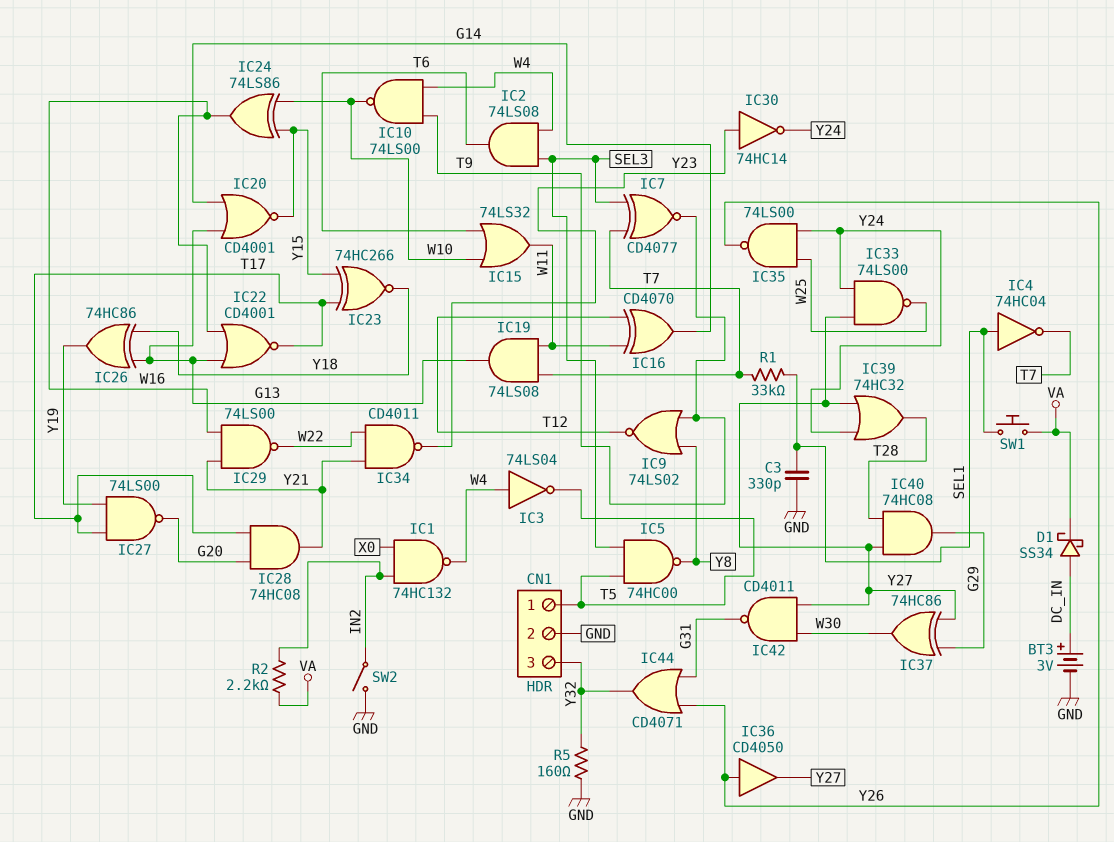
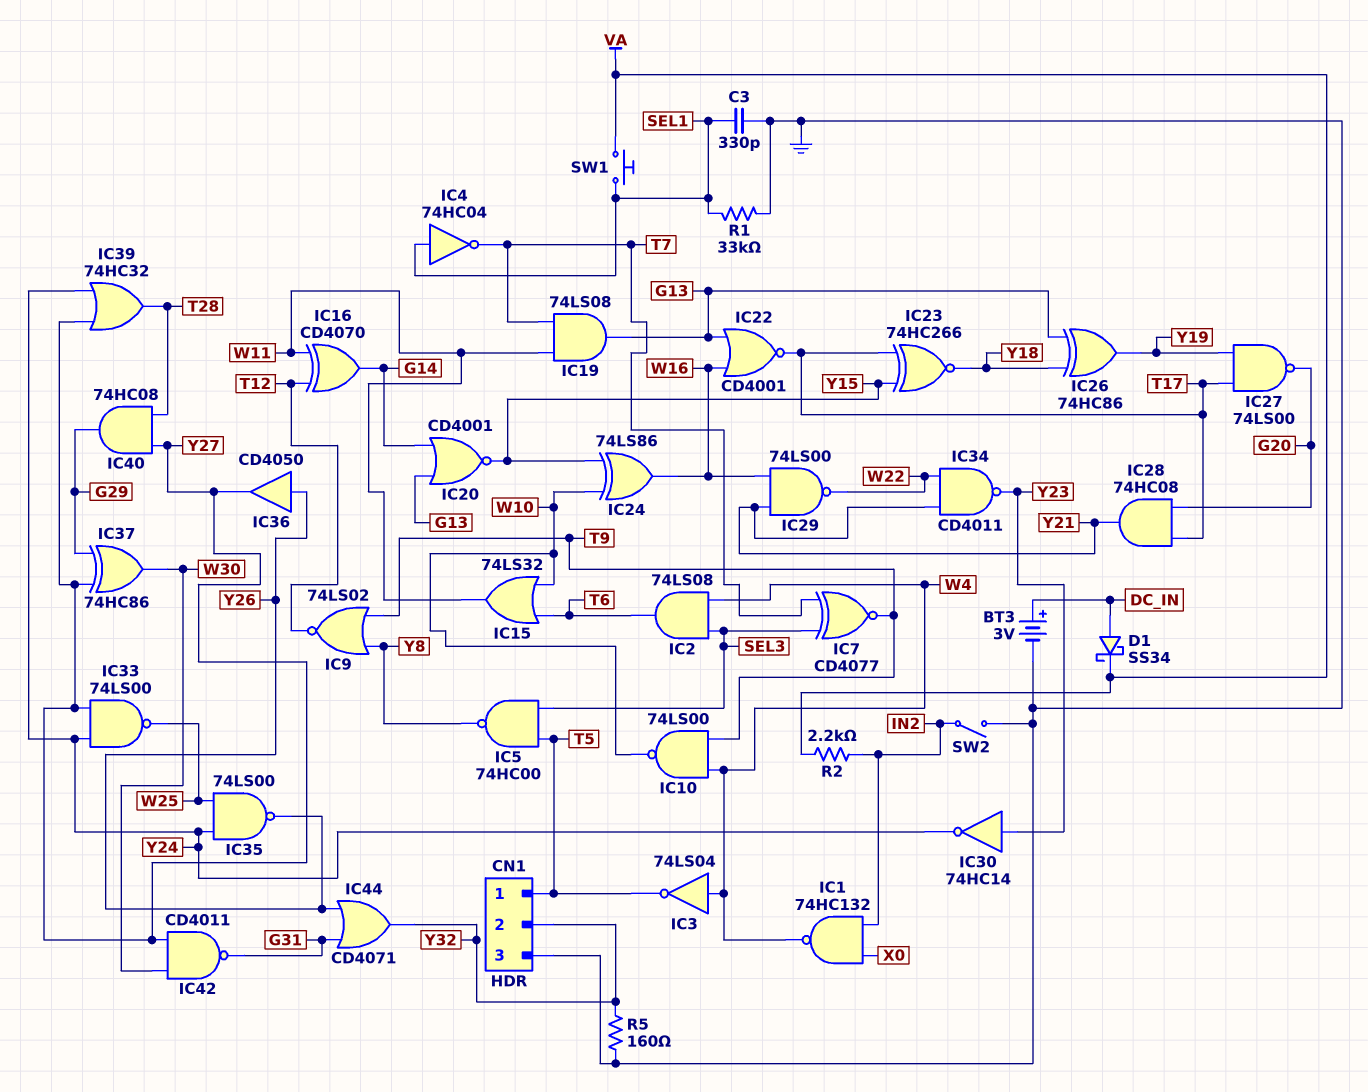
CN1 pin 2: GND -> Y32
CN1 pin 3: Y32 -> GND
R1: 33k (SEL1, T7) -> 33k (GND, SEL1)

